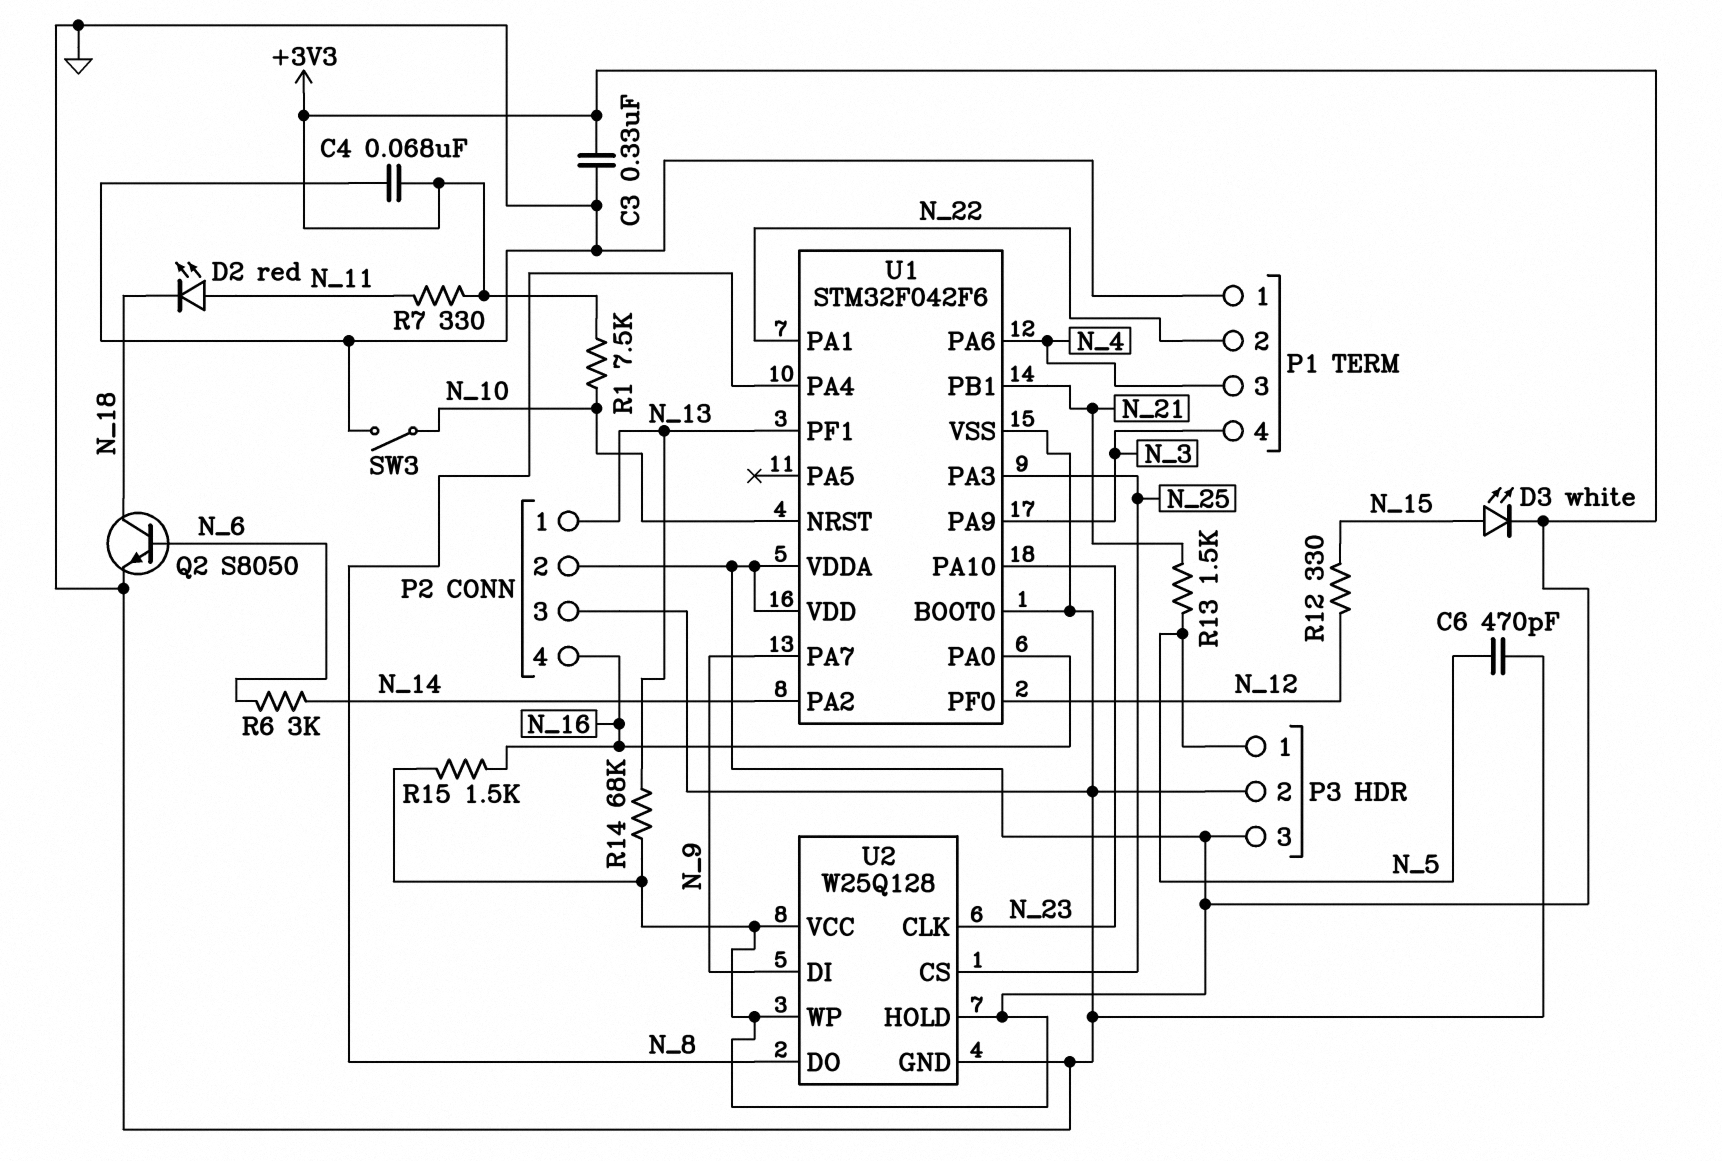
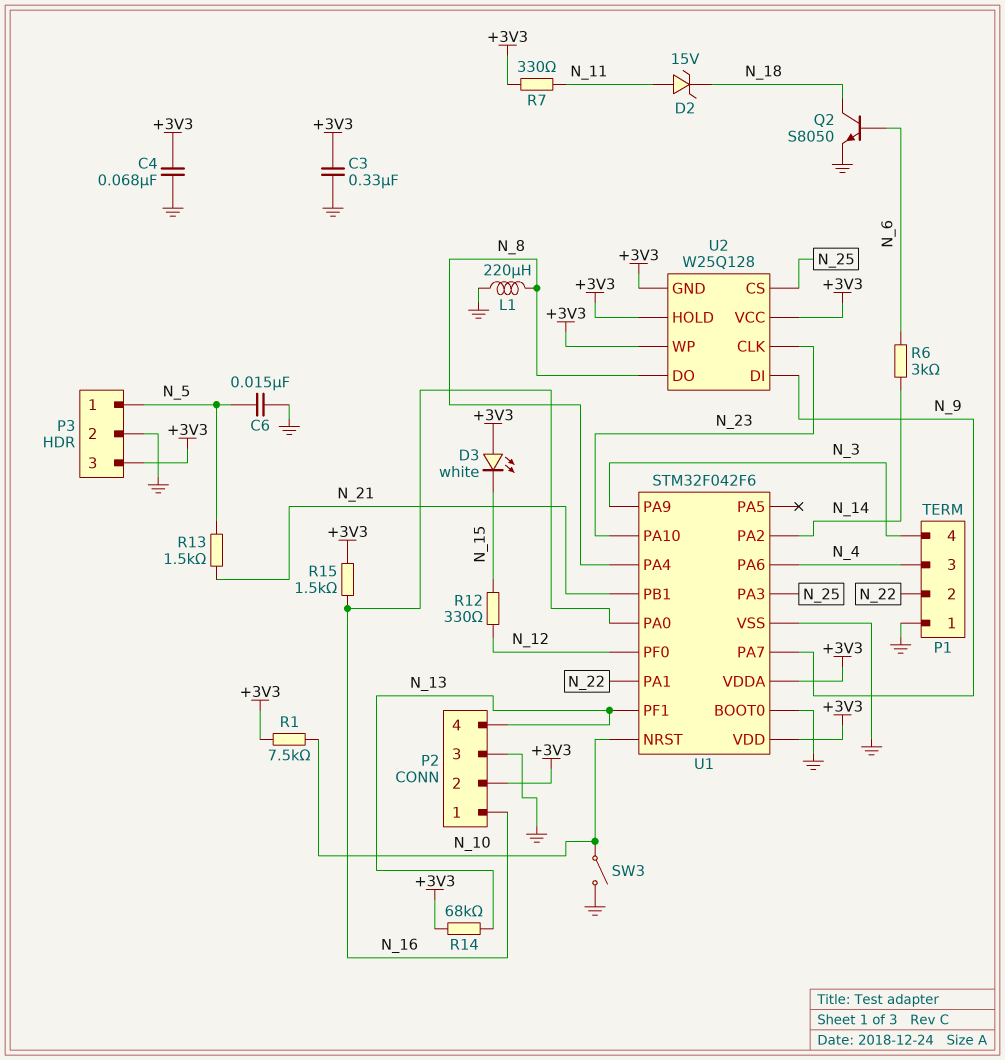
C6: 470pF (GND, N_5) -> 15nF (GND, N_5)
D2: LED red (A N_11, K N_18) -> zener 15V (A N_11, K N_18)
D3: LED white (A N_15, K +3V3) -> LED white (A +3V3, K N_15)
L1: none -> 220uH (GND, N_8)
P2 pin 1: N_13 -> N_16
P2 pin 4: N_16 -> N_13
U2 pin GND: GND -> +3V3

